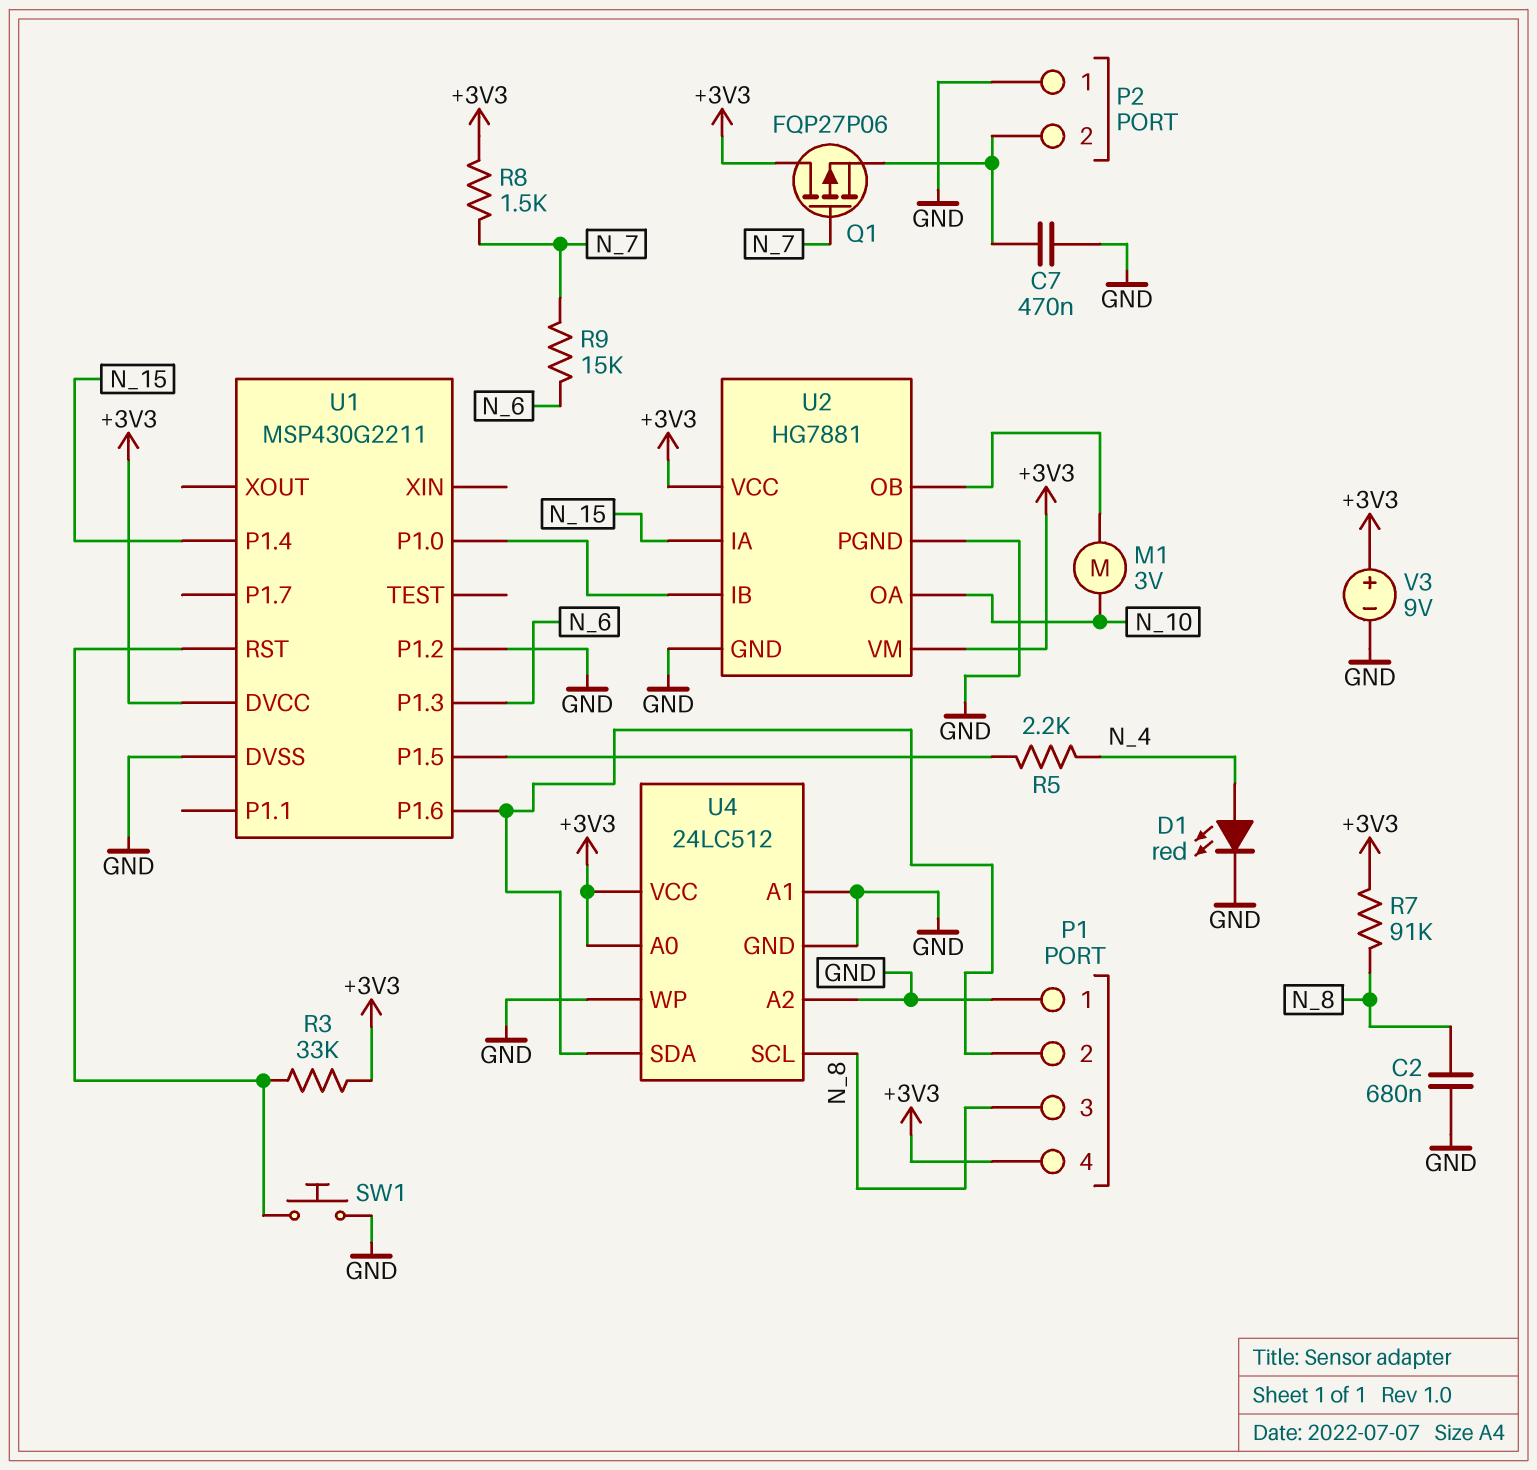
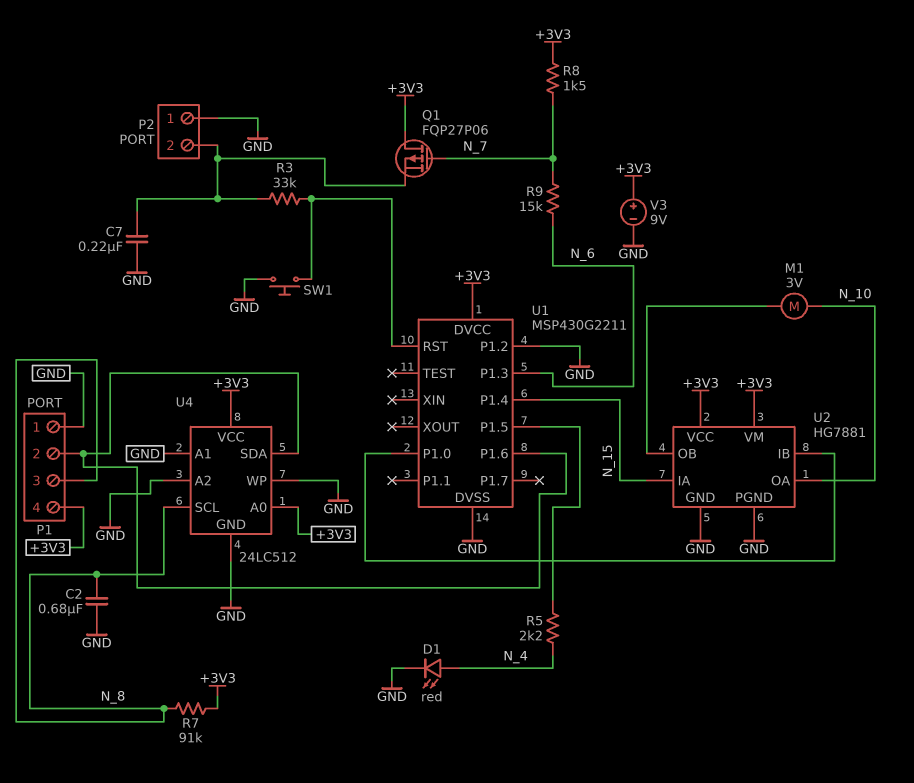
C7: 470nF (GND, P2/2) -> 220nF (GND, P2/2)
R3: 33k (+3V3, U1/RST) -> 33k (P2/2, U1/RST)

